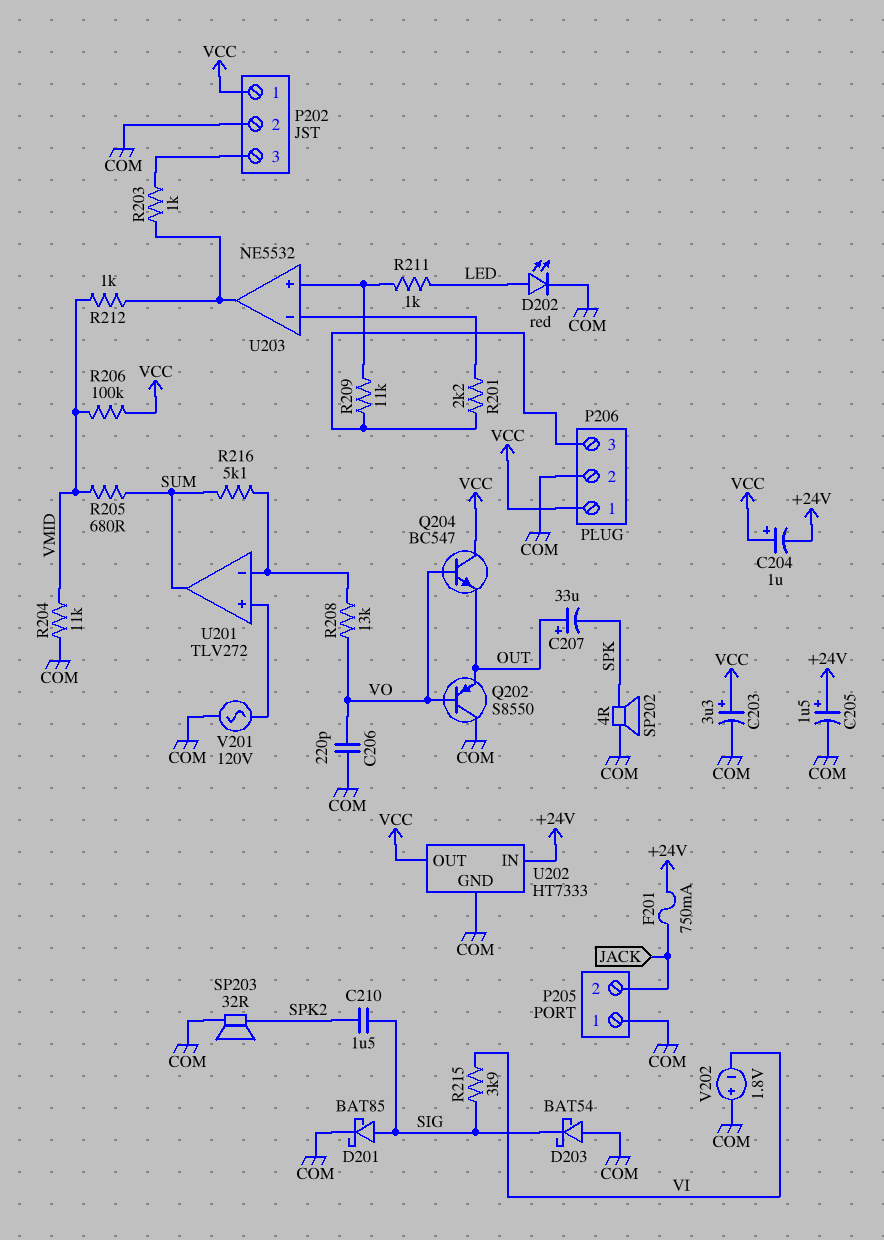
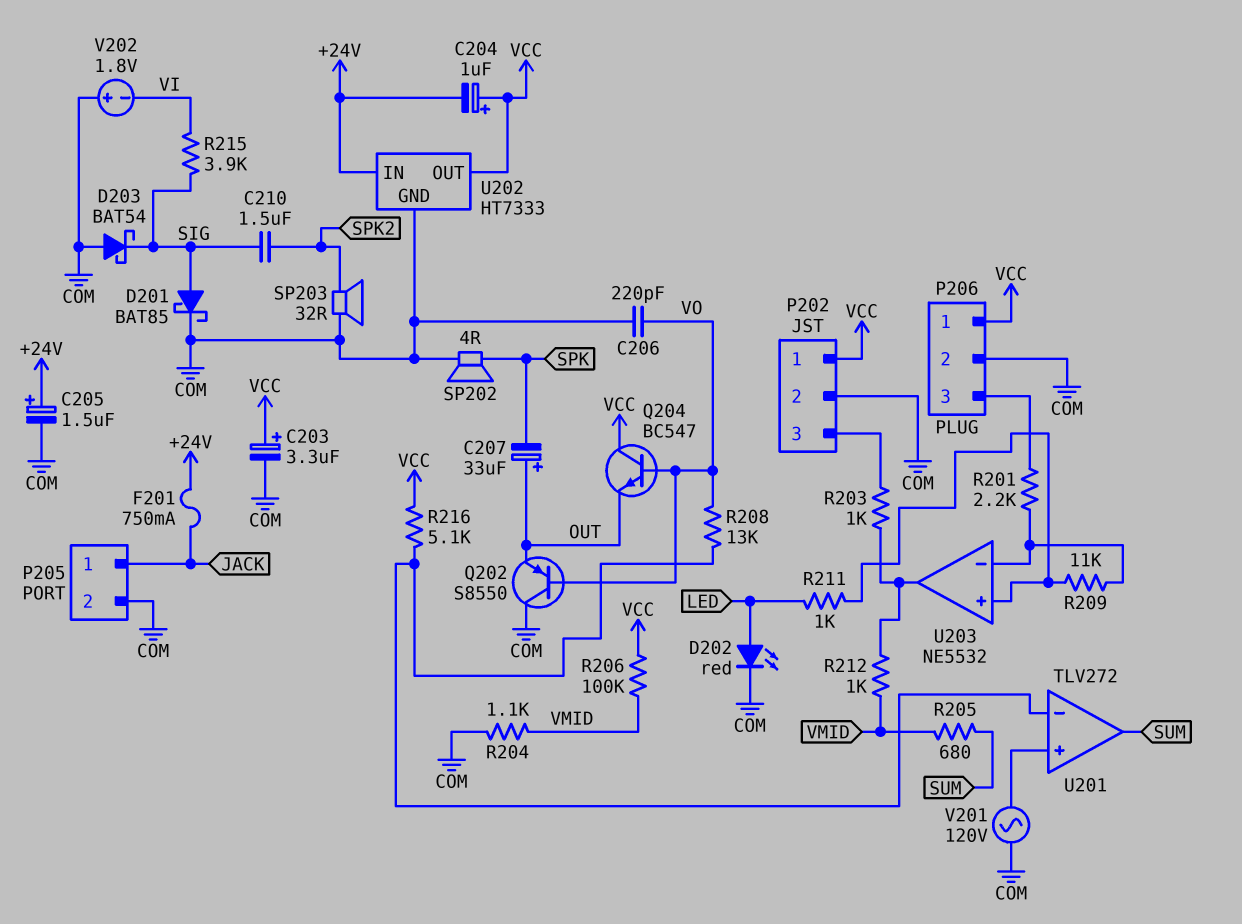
P205 pin 1: COM -> JACK
P205 pin 2: JACK -> COM
R204: 11k (COM, VMID) -> 1.1k (COM, VMID)
R209: 11k (P206/3, U203/in+) -> 11k (U203/in+, U203/in-)
R216: 5.1k (SUM, U201/in-) -> 5.1k (U201/in-, VCC)

